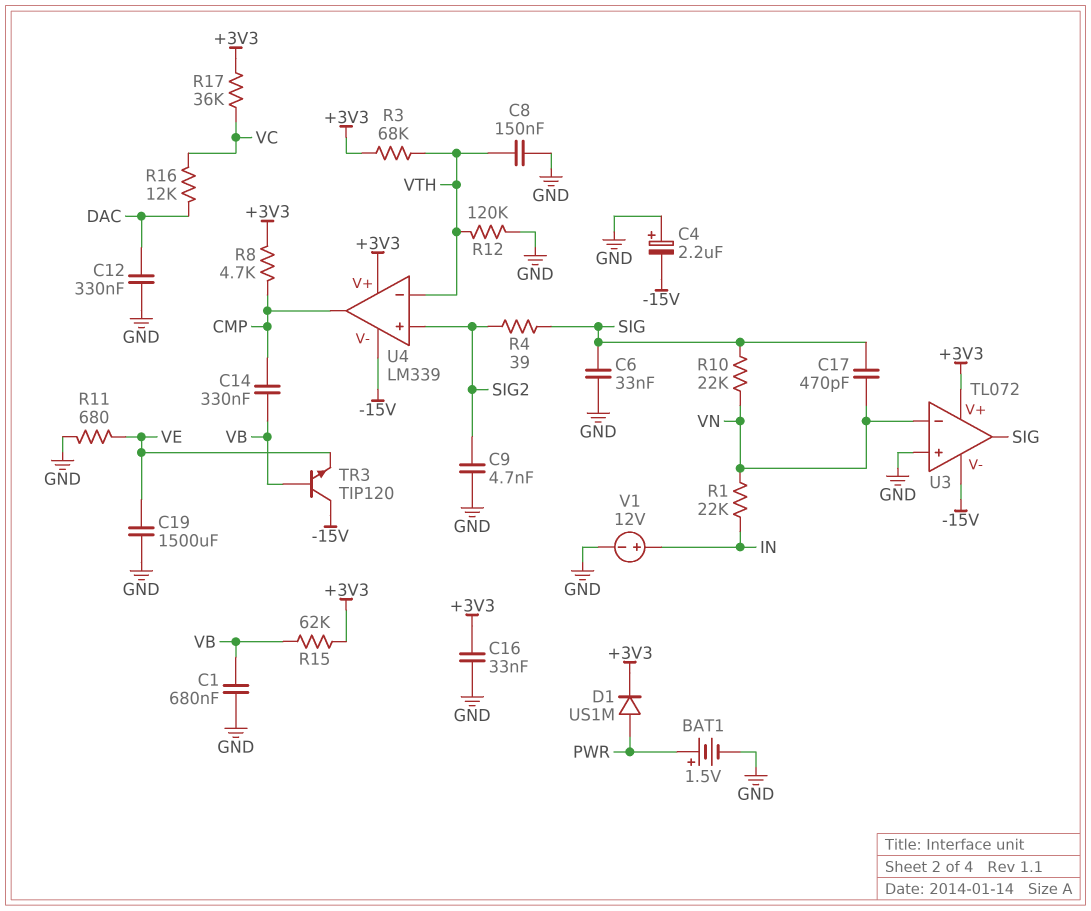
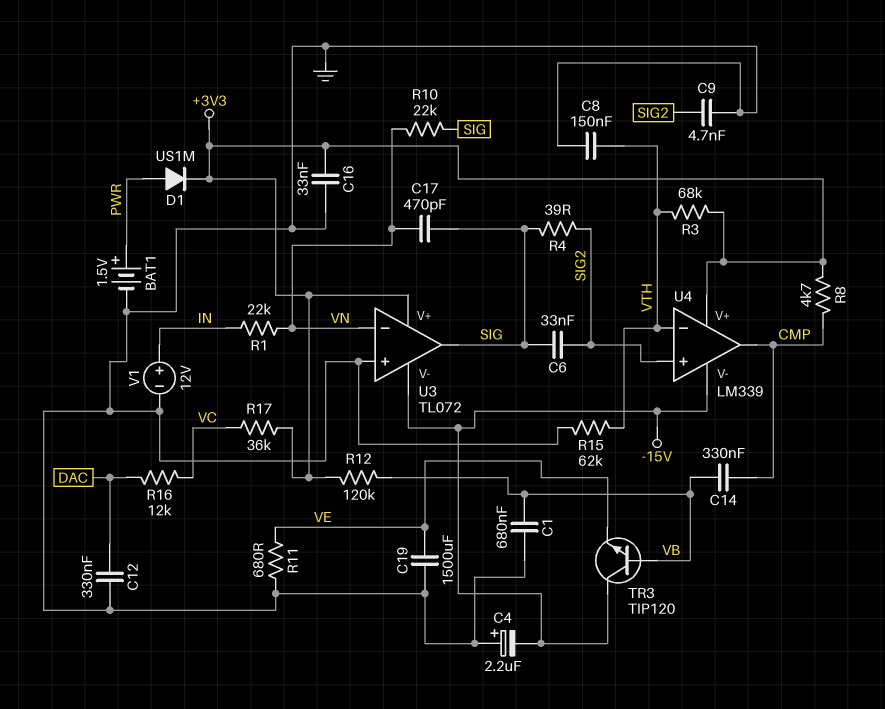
C6: 33nF (GND, SIG) -> 33nF (SIG, SIG2)
R12: 120k (GND, VTH) -> 120k (+3V3, VB)
R15: 62k (+3V3, VB) -> 62k (GND, VTH)

